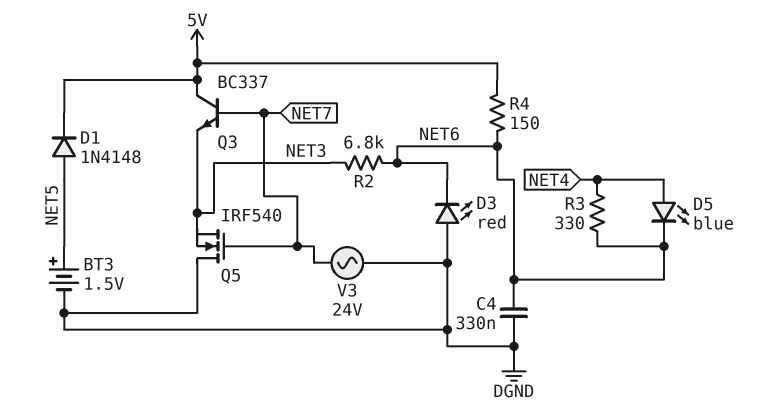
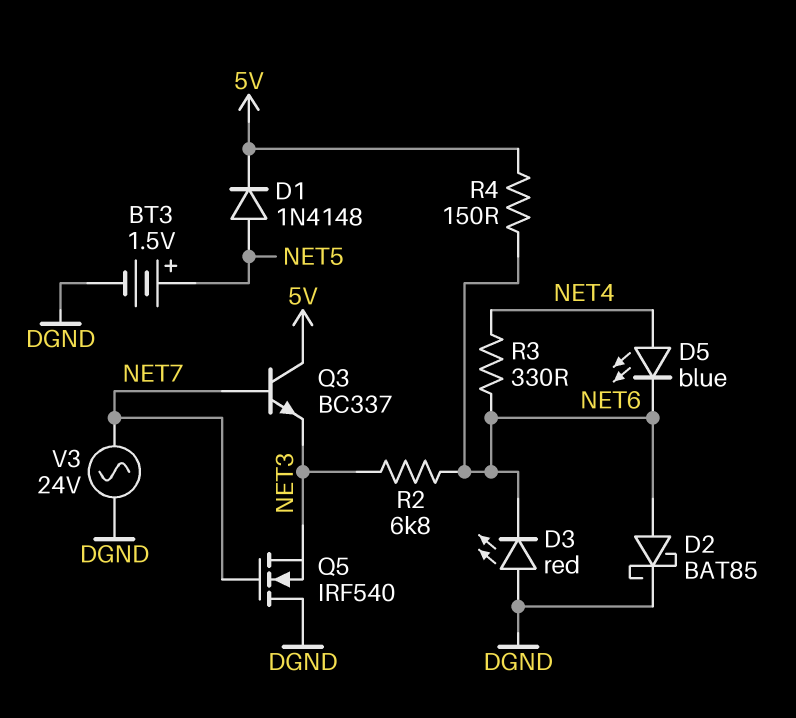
C4: 330nF (DGND, NET6) -> none
D2: none -> schottky BAT85 (A NET6, K DGND)

